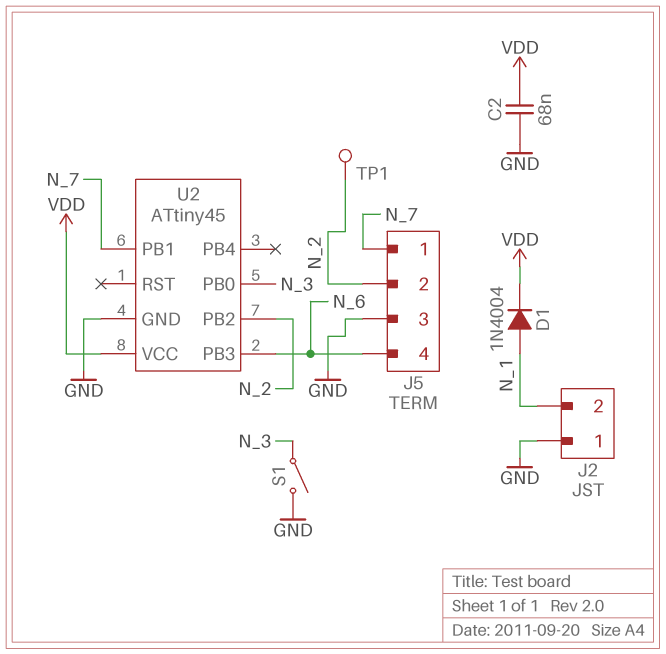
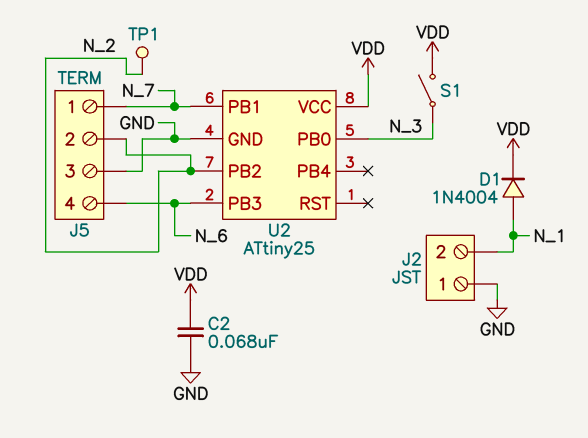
S1: switch (GND, N_3) -> switch (N_3, VDD)
U2: ATtiny45 -> ATtiny25

